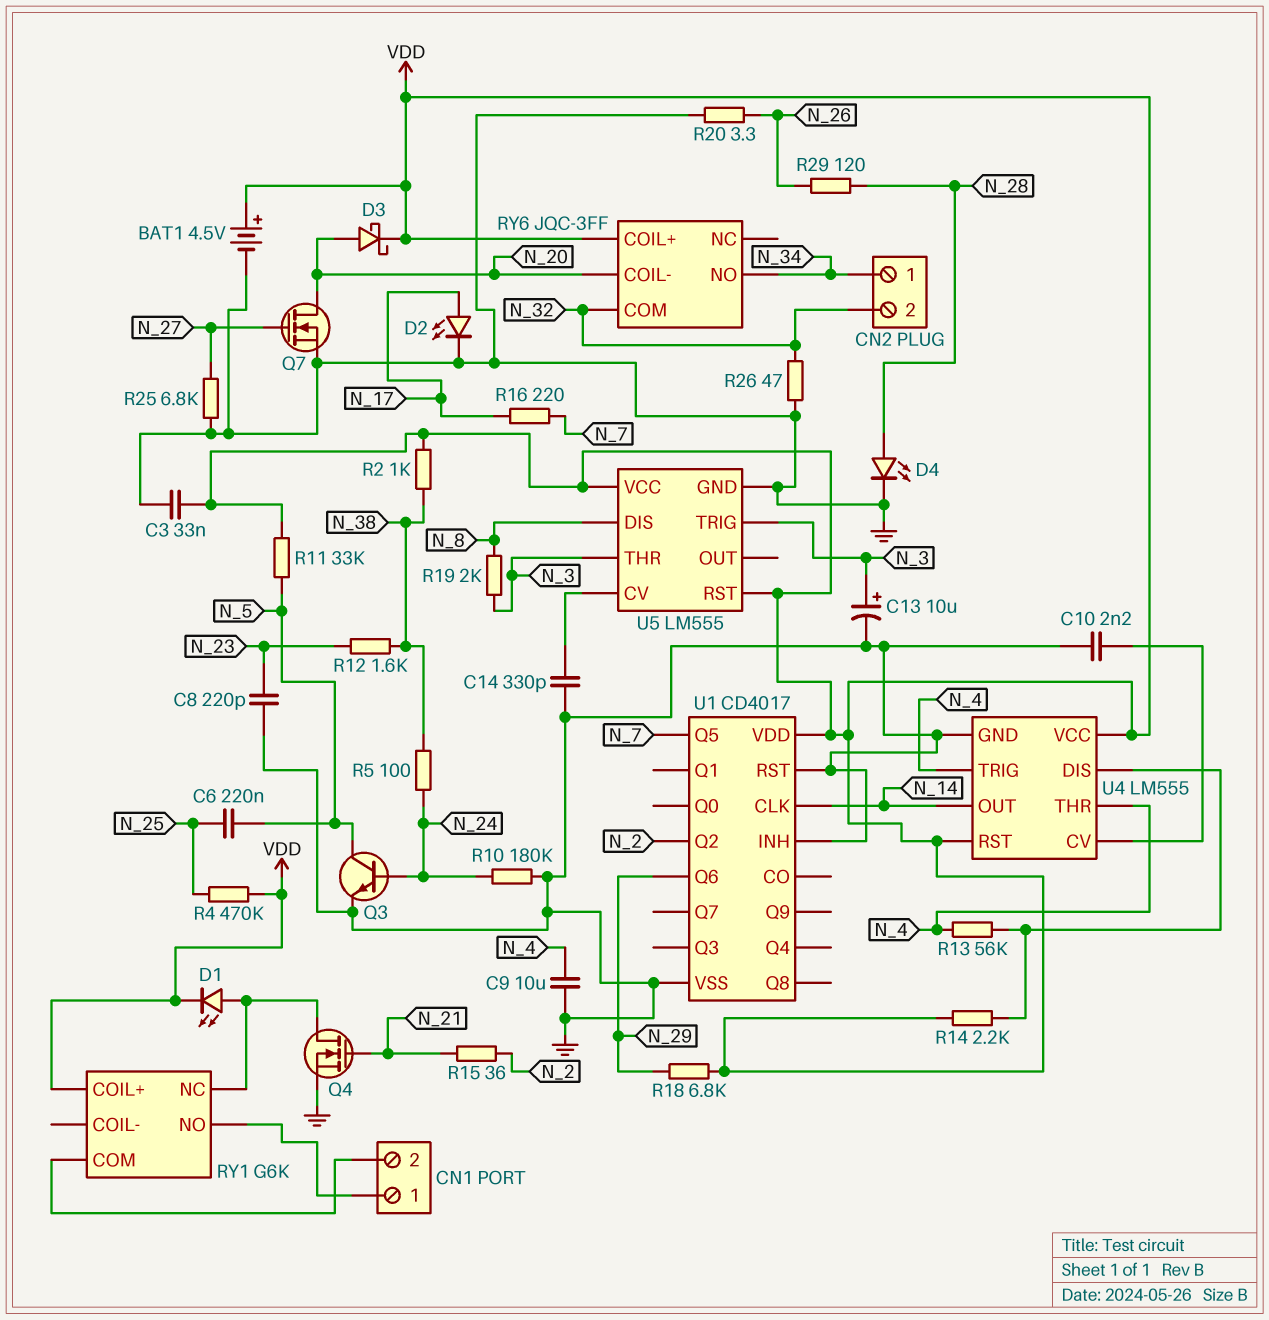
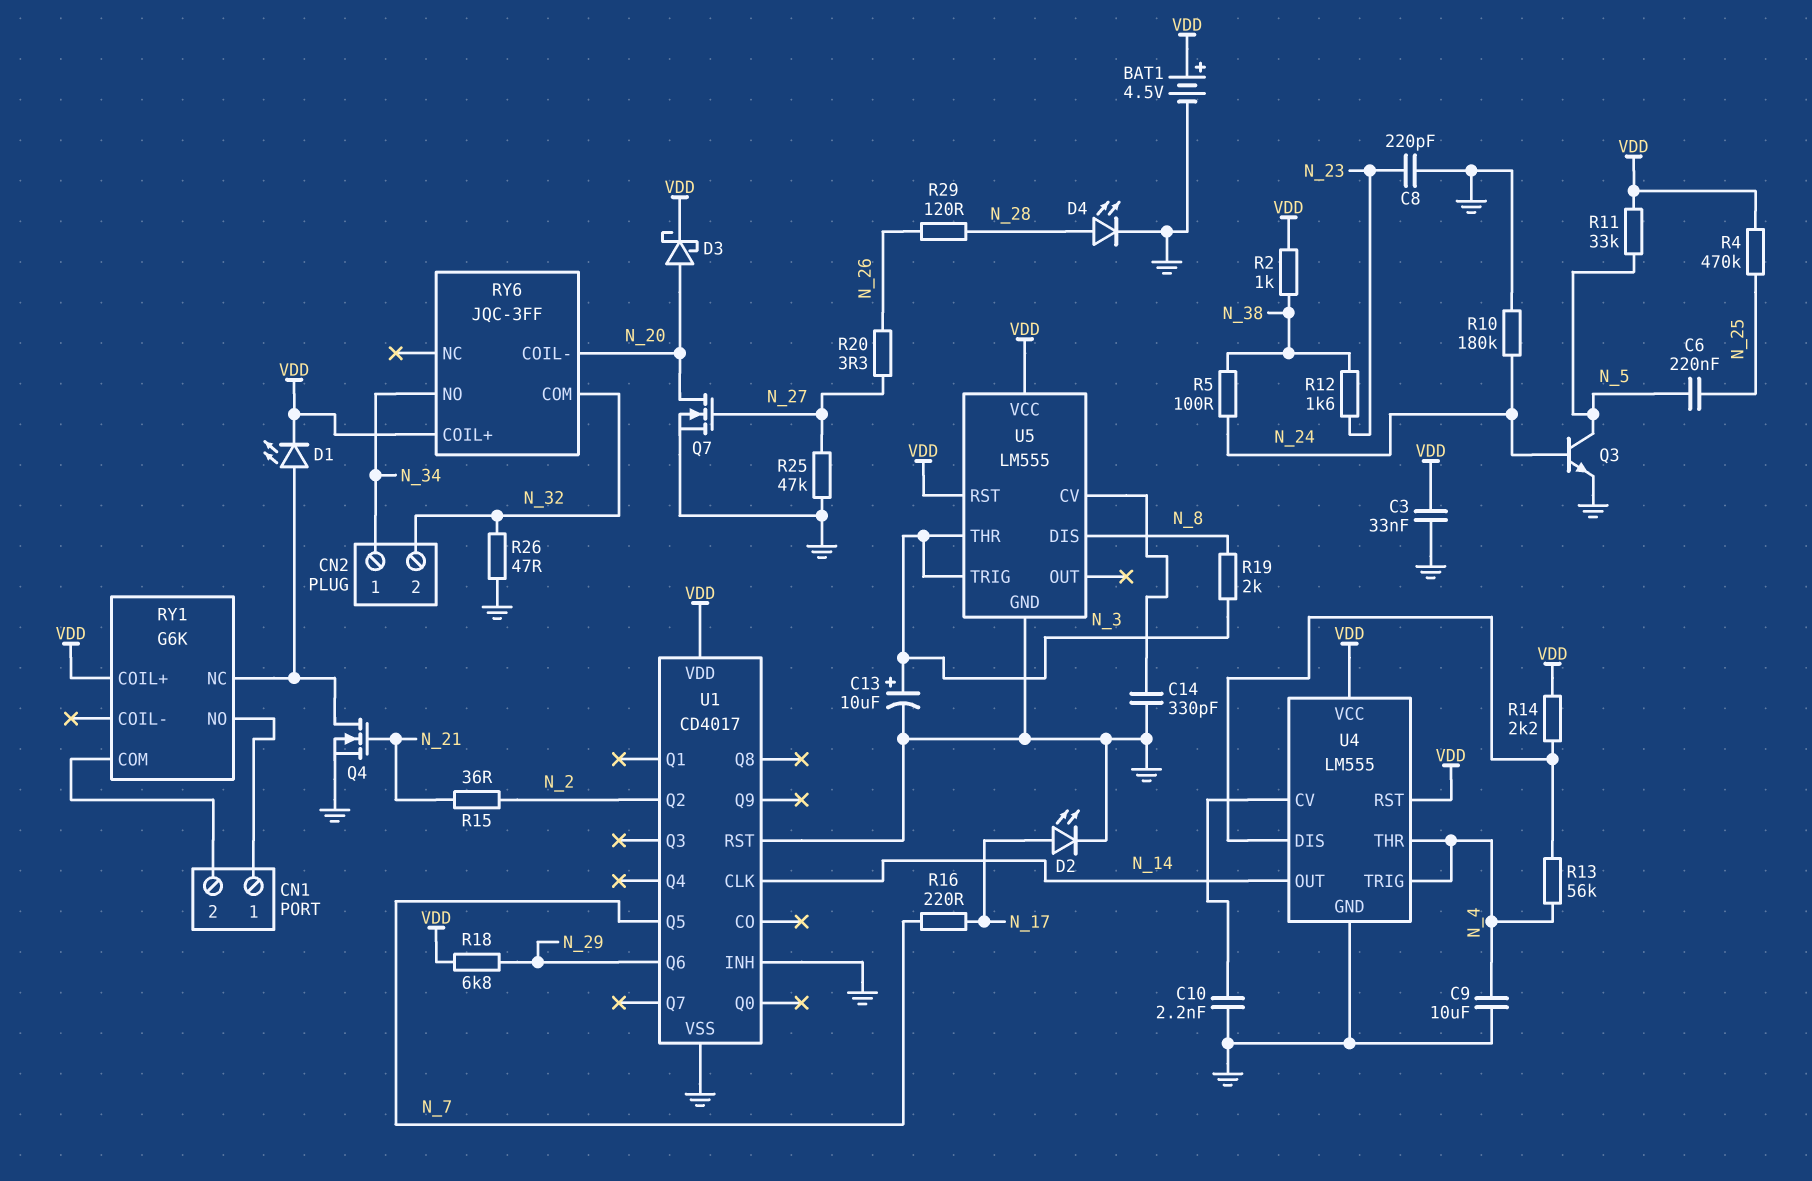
R20: 3.3 (GND, N_26) -> 3.3 (N_26, N_27)
R25: 6.8k (GND, N_27) -> 47k (GND, N_27)

